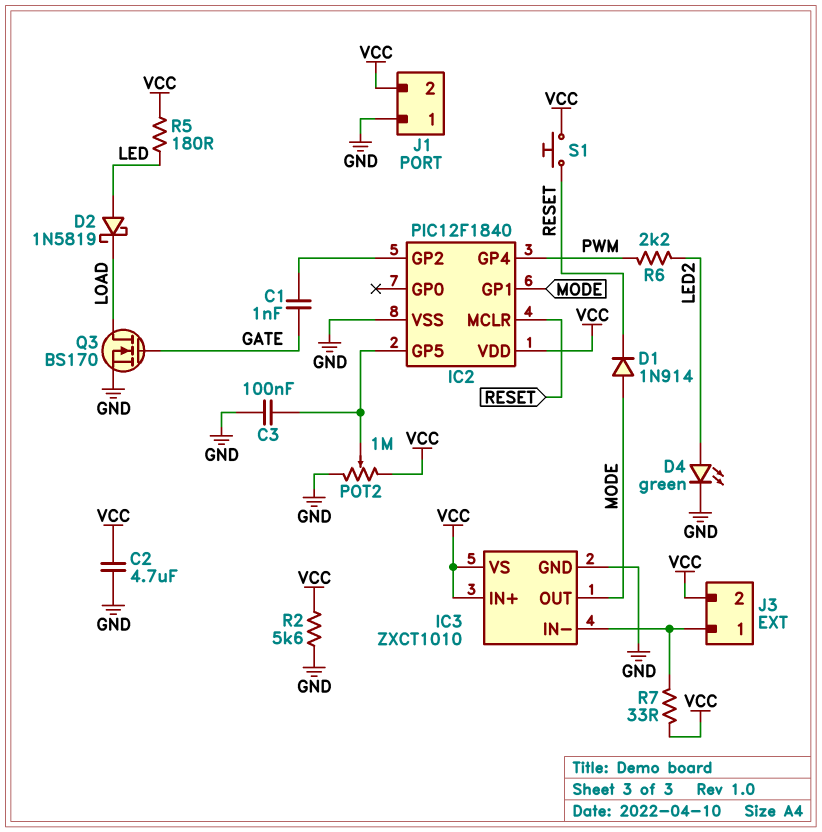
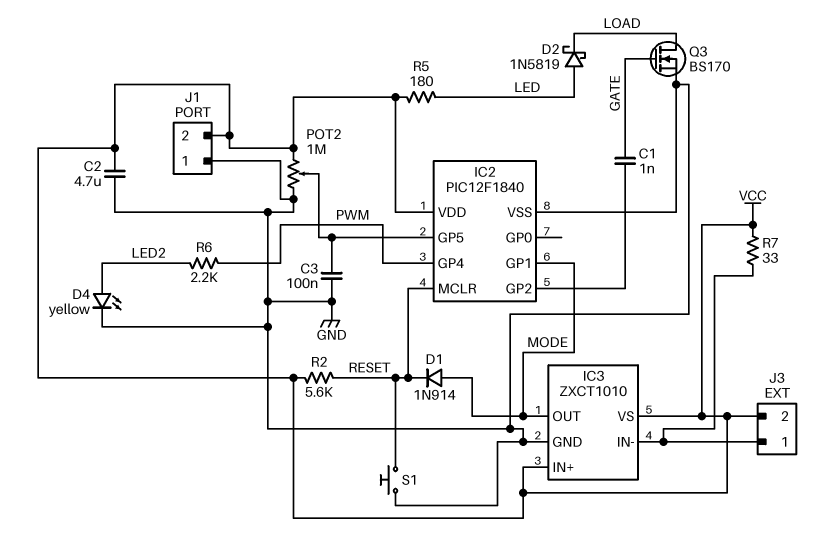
D4: LED green (A LED2, K GND) -> LED yellow (A LED2, K GND)
R2: 5.6k (GND, VCC) -> 5.6k (RESET, VCC)
S1: button (RESET, VCC) -> button (GND, RESET)

